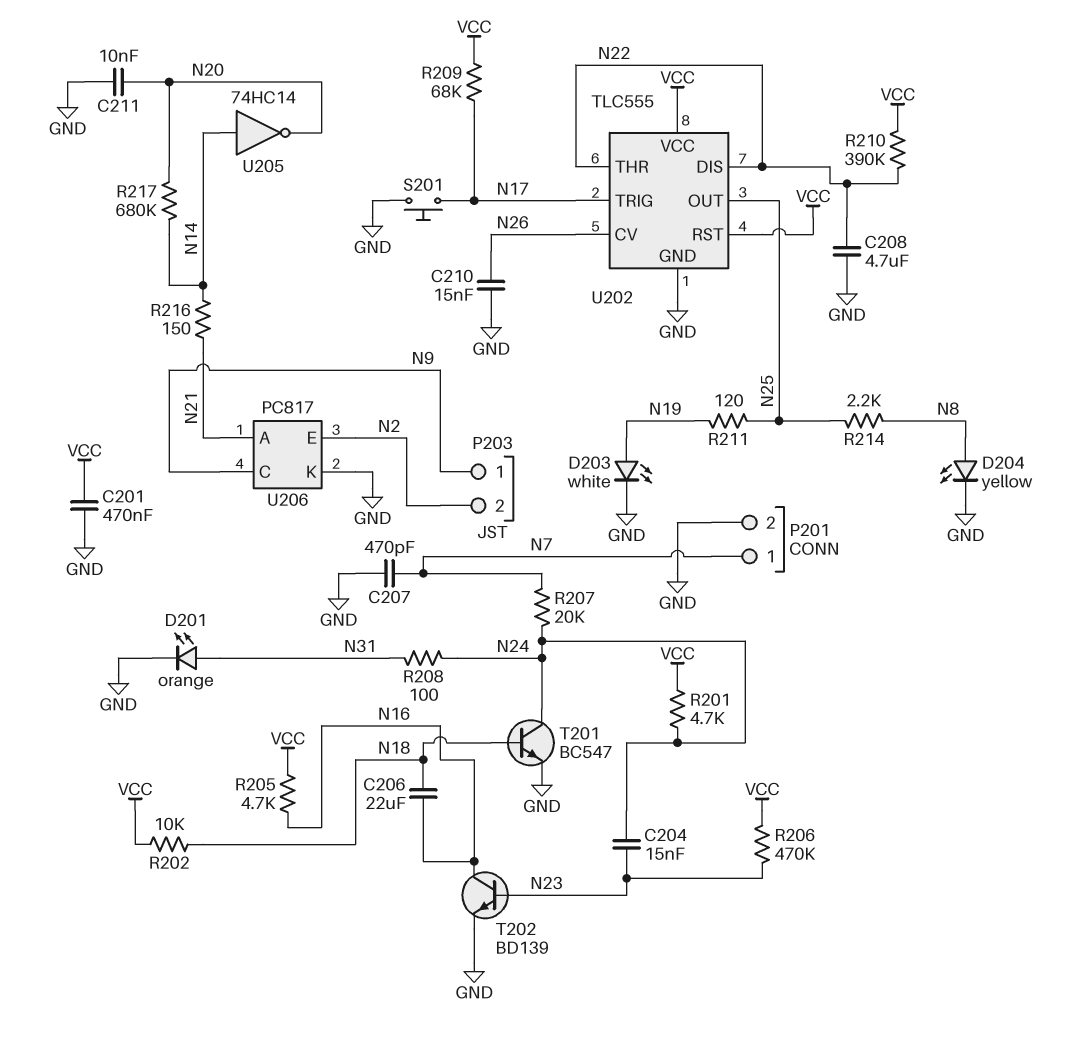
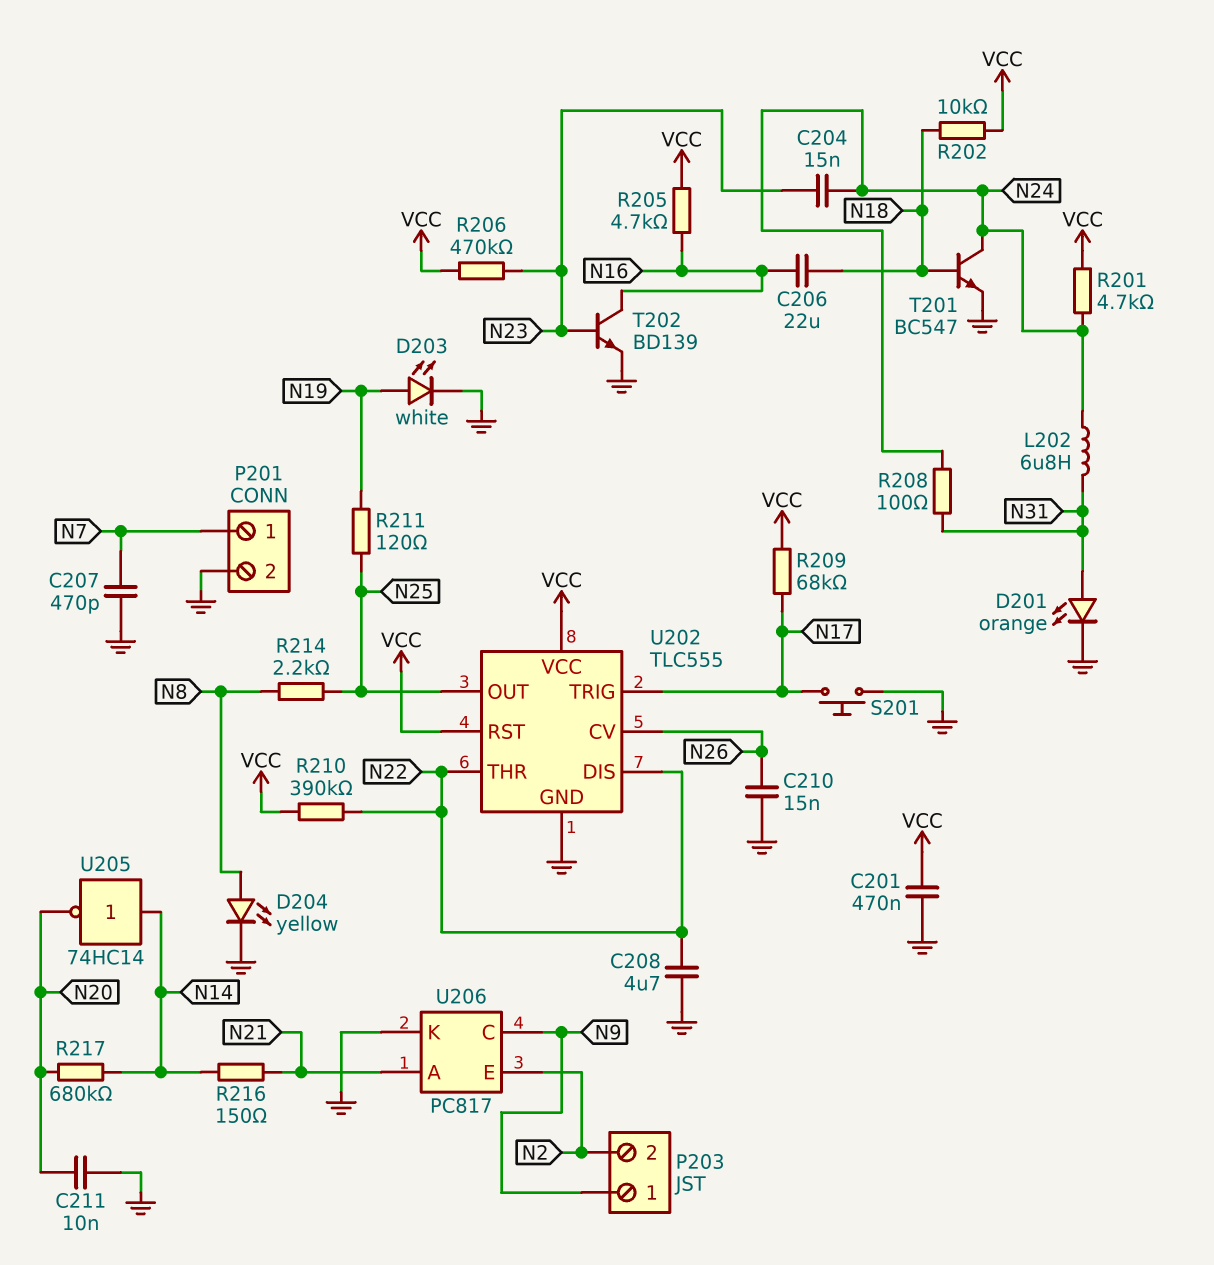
L202: none -> 6.8uH (N24, N31)
R207: 20k (N7, N24) -> none

